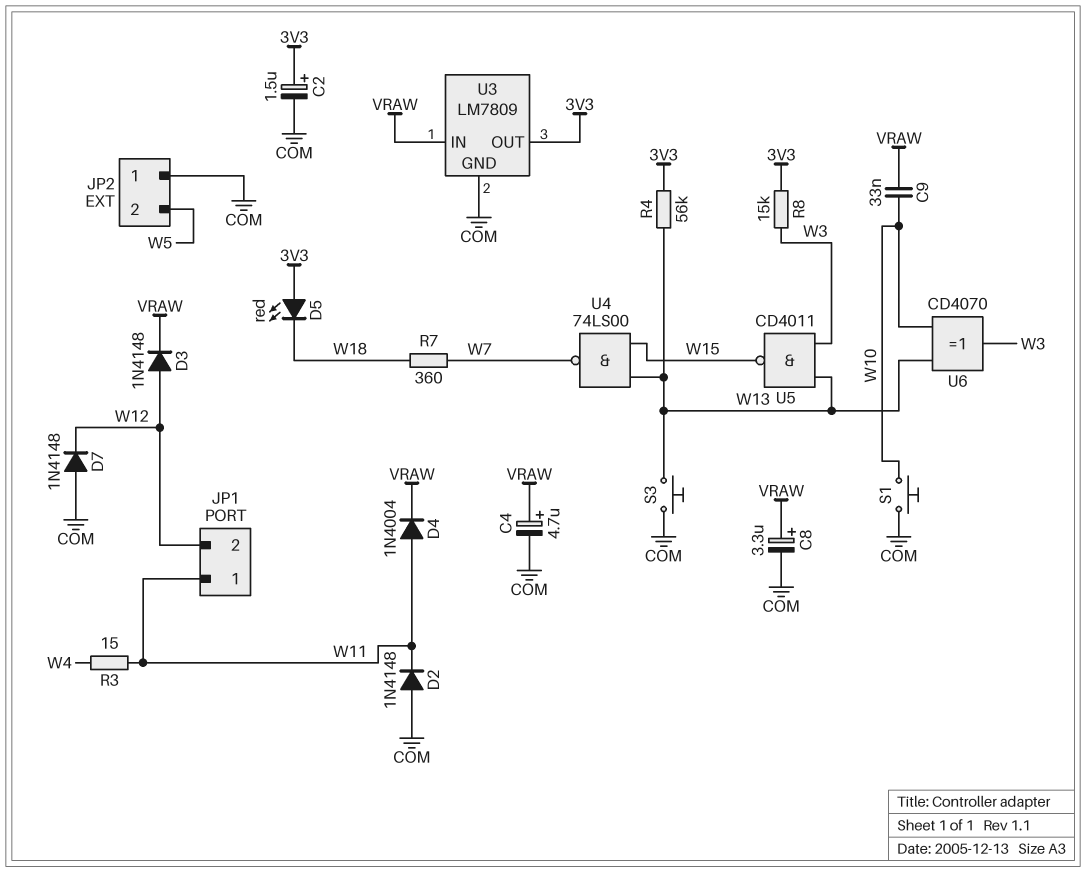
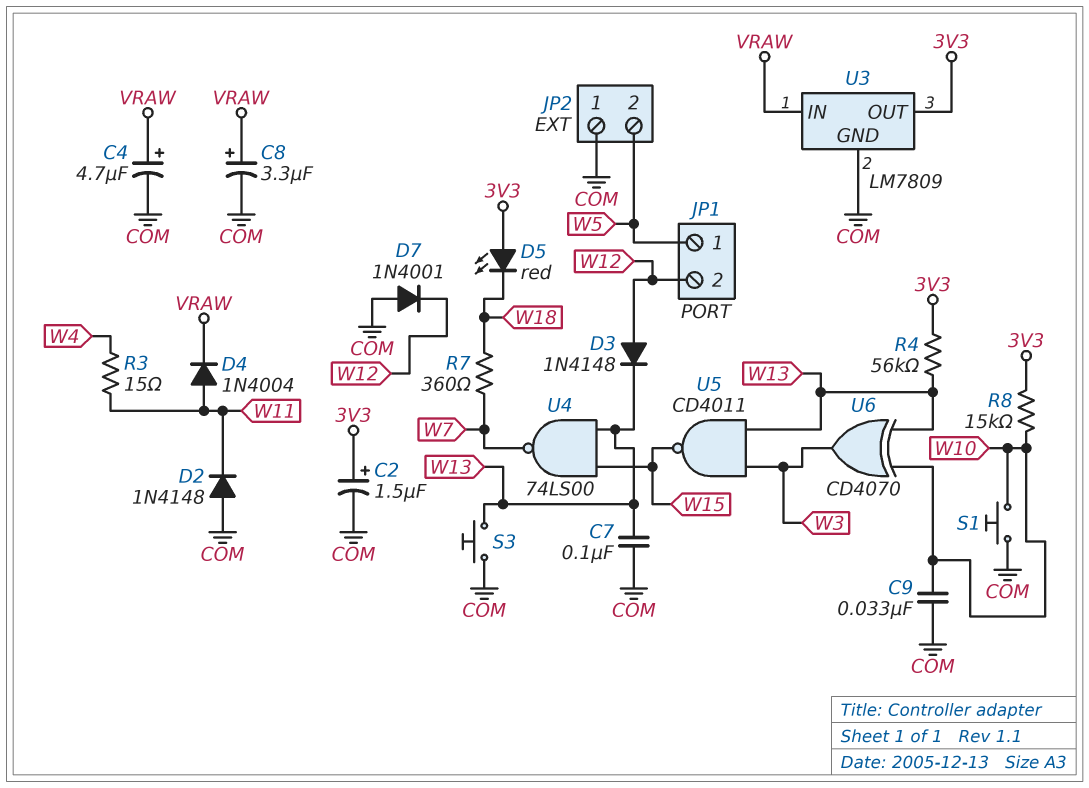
C7: none -> 100nF (COM, W13)
C9: 33nF (VRAW, W10) -> 33nF (COM, W10)
D3: diode 1N4148 (A W12, K VRAW) -> diode 1N4148 (A W12, K W13)
D7: diode 1N4148 (A COM, K W12) -> diode 1N4001 (A COM, K W12)
JP1 pin 1: W11 -> W5
R8: 15k (3V3, W3) -> 15k (3V3, W10)

